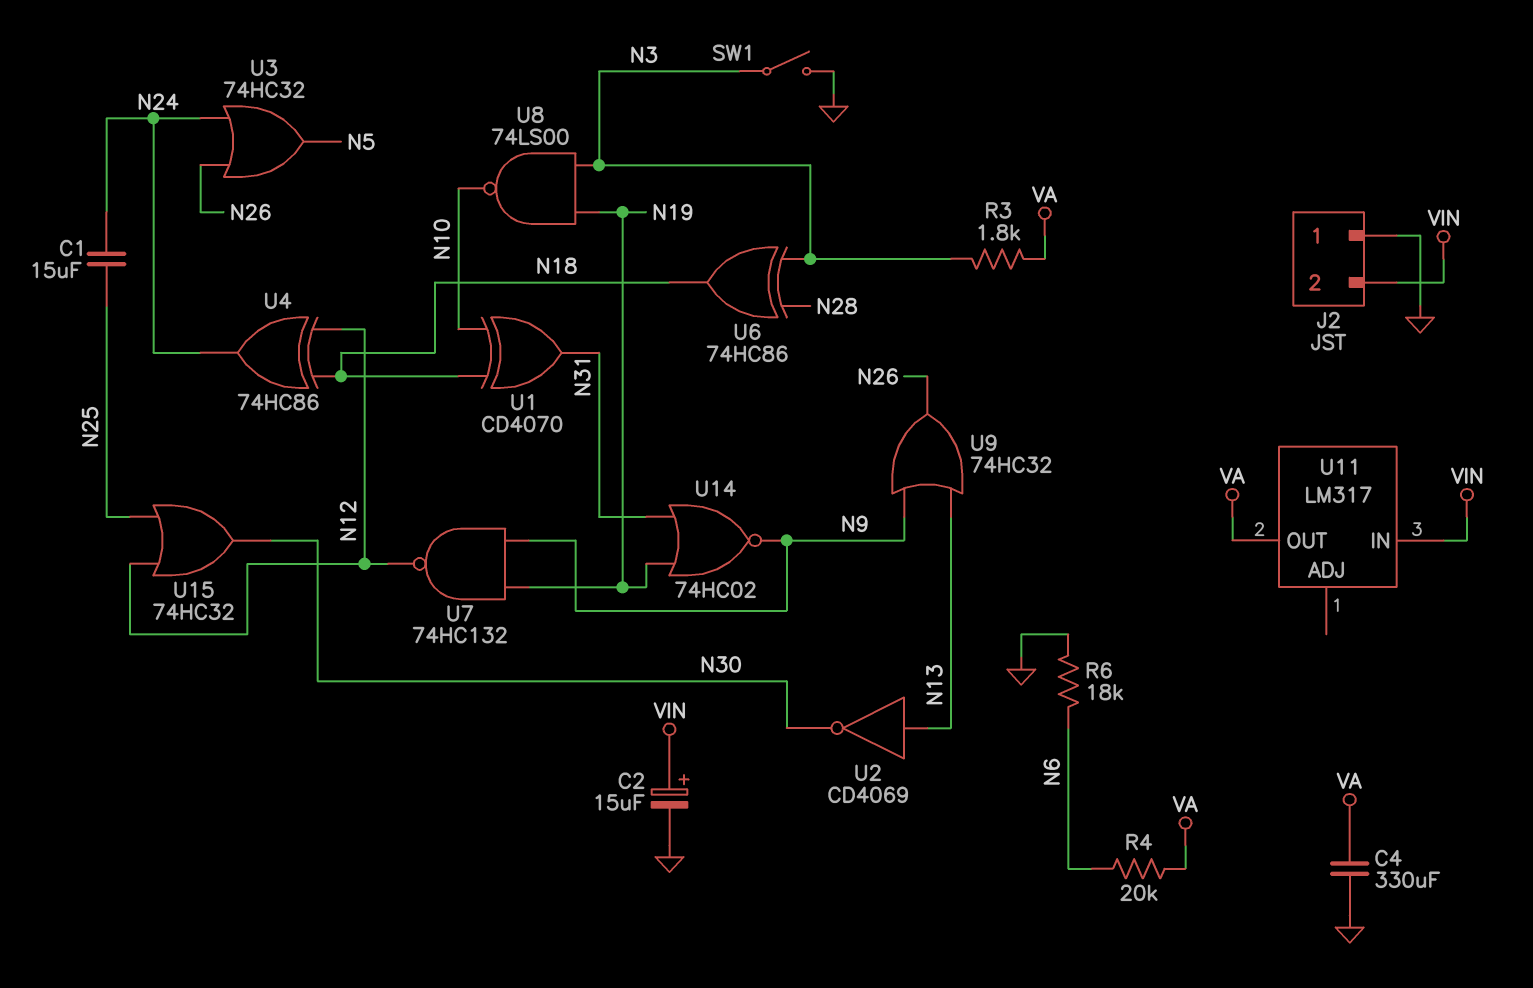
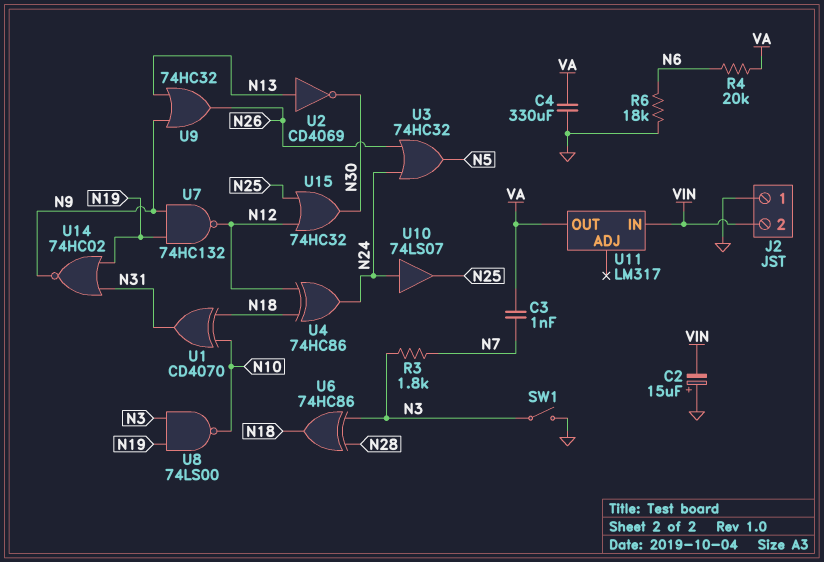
C1: 15uF (N24, N25) -> none
C2: 15uF (plus VIN, minus GND) -> 15uF (plus GND, minus VIN)
C3: none -> 1nF (N7, VA)
R3: 1.8k (N3, VA) -> 1.8k (N3, N7)
U10: none -> buffer 74LS07 (in N24, out N25)

